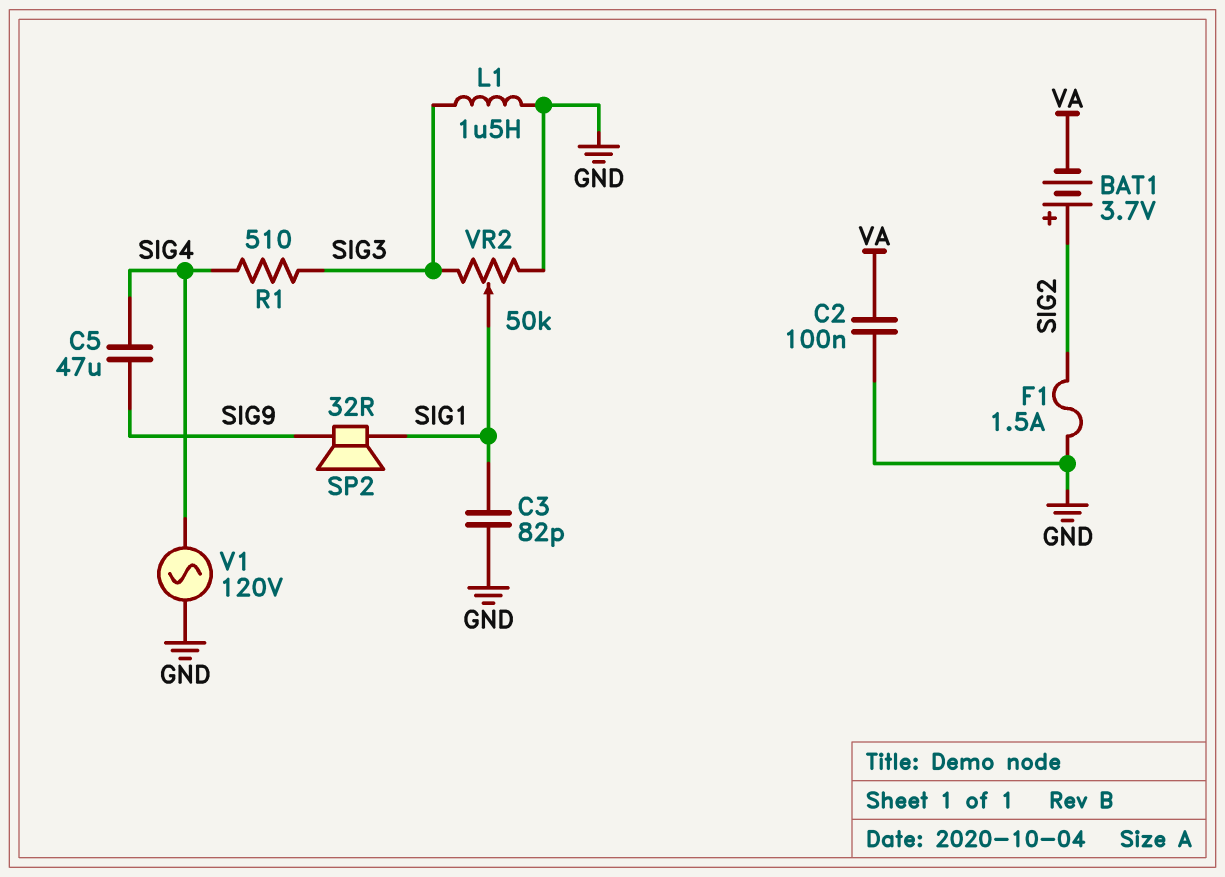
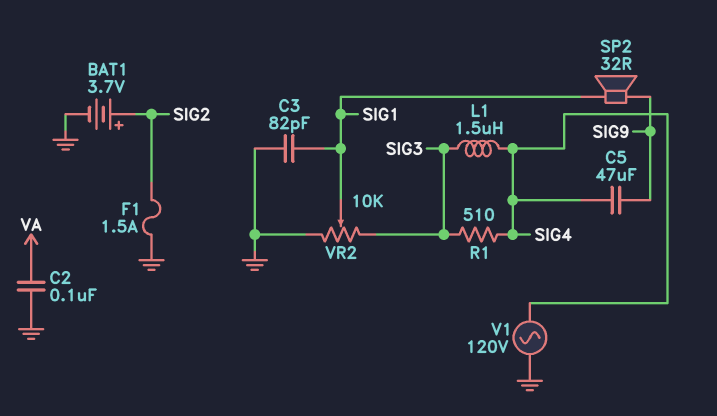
BAT1: 3.7V (plus SIG2, minus VA) -> 3.7V (plus SIG2, minus GND)
L1: 1.5uH (GND, SIG3) -> 1.5uH (SIG3, SIG4)
VR2: 50k (GND, SIG3, wiper SIG1) -> 10k (GND, SIG3, wiper SIG1)

